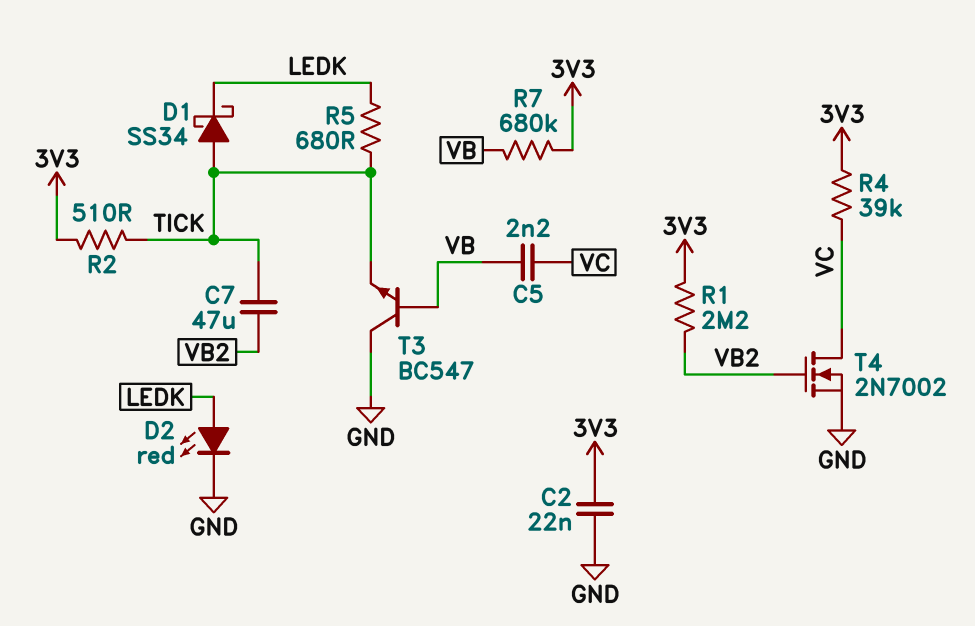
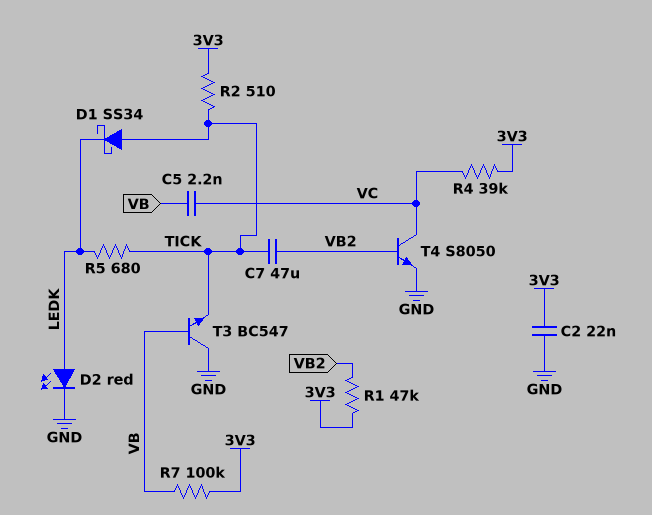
R1: 2.2M (3V3, VB2) -> 47k (3V3, VB2)
R7: 680k (3V3, VB) -> 100k (3V3, VB)
T4: NMOS 2N7002 (G VB2, D VC, S GND) -> NPN S8050 (B VB2, C VC, E GND)

